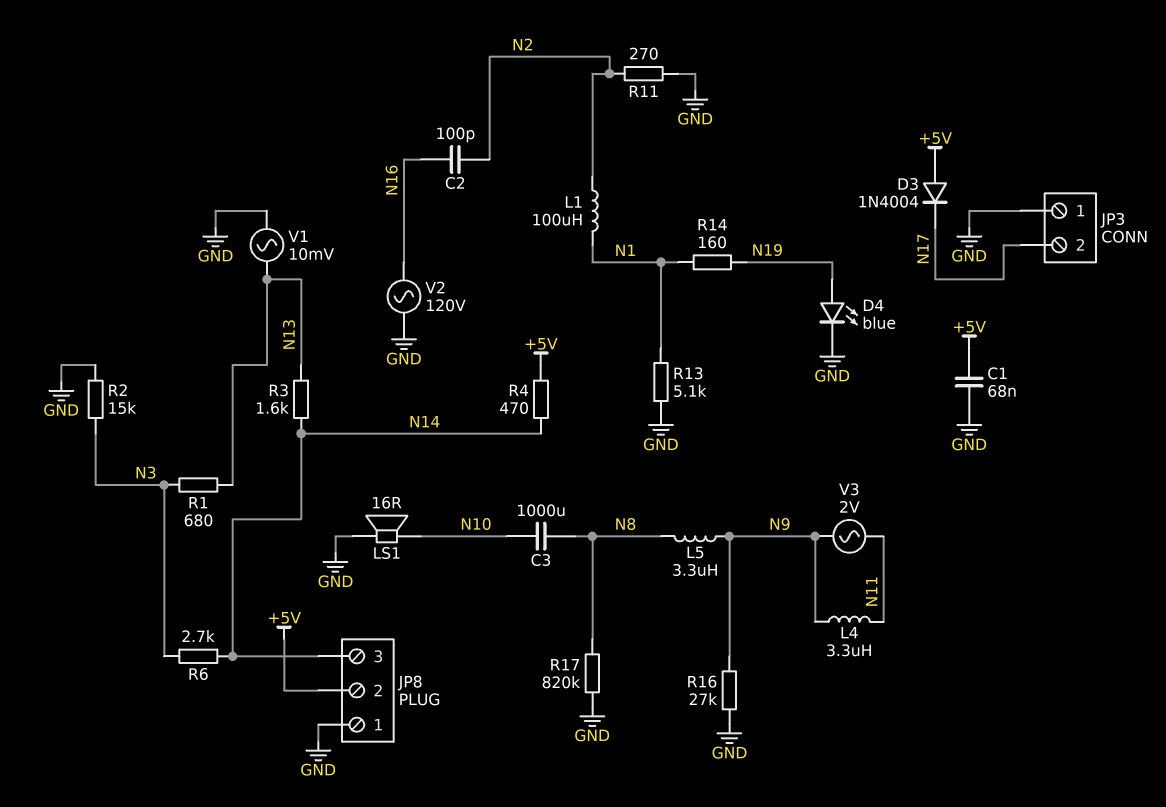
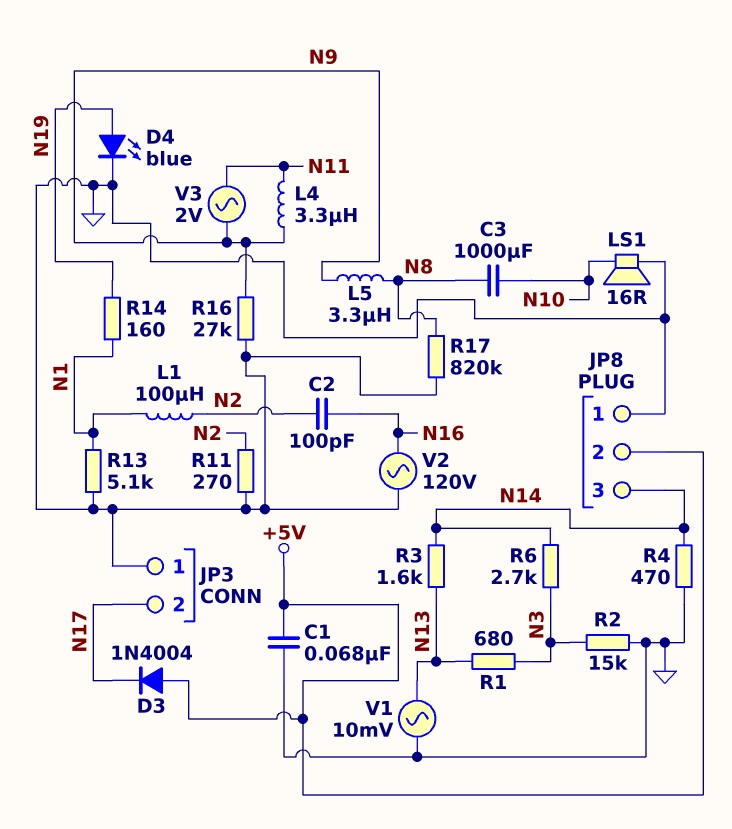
R4: 470 (+5V, N14) -> 470 (GND, N14)

